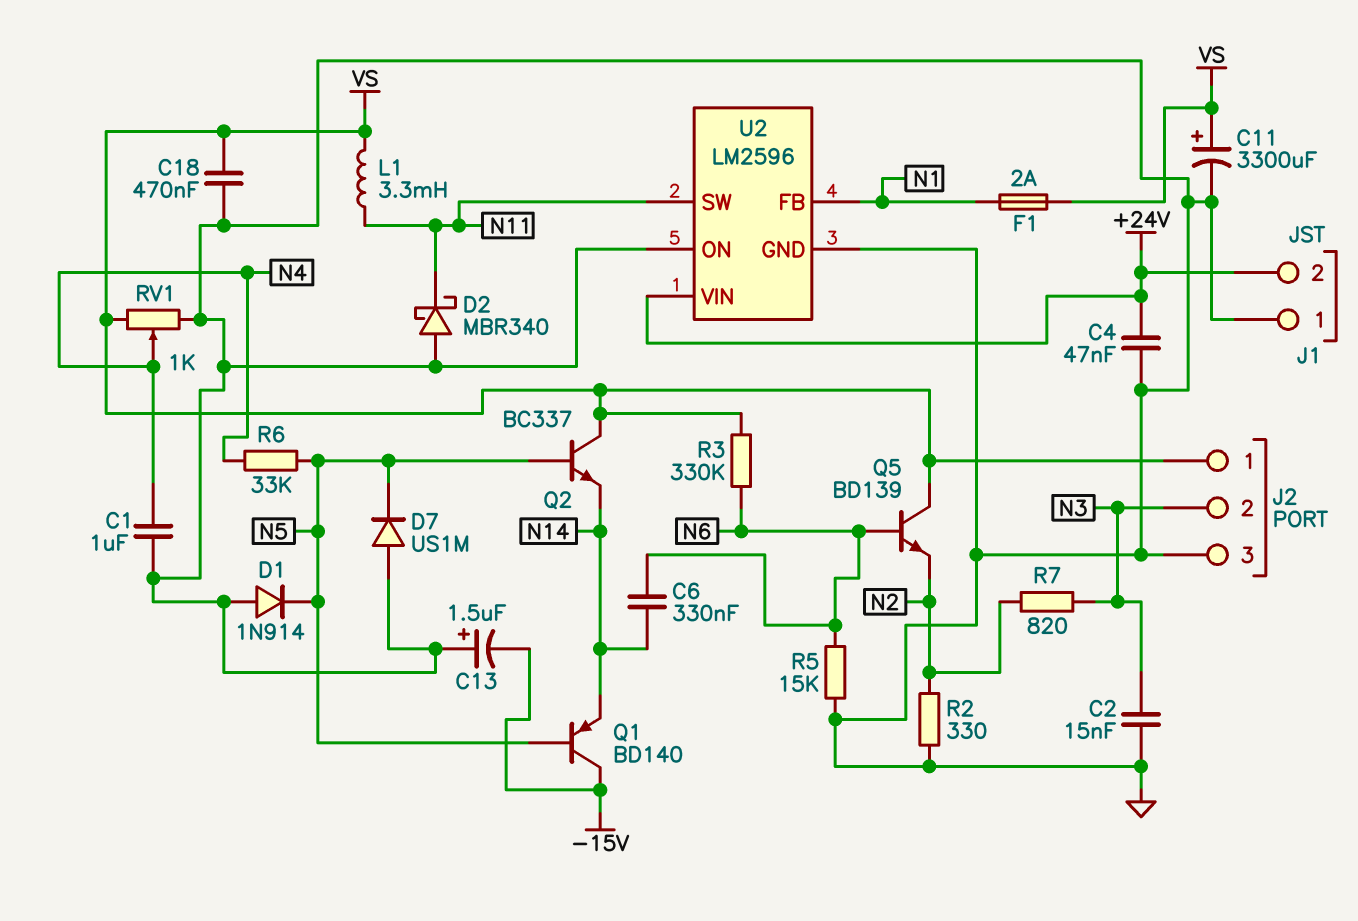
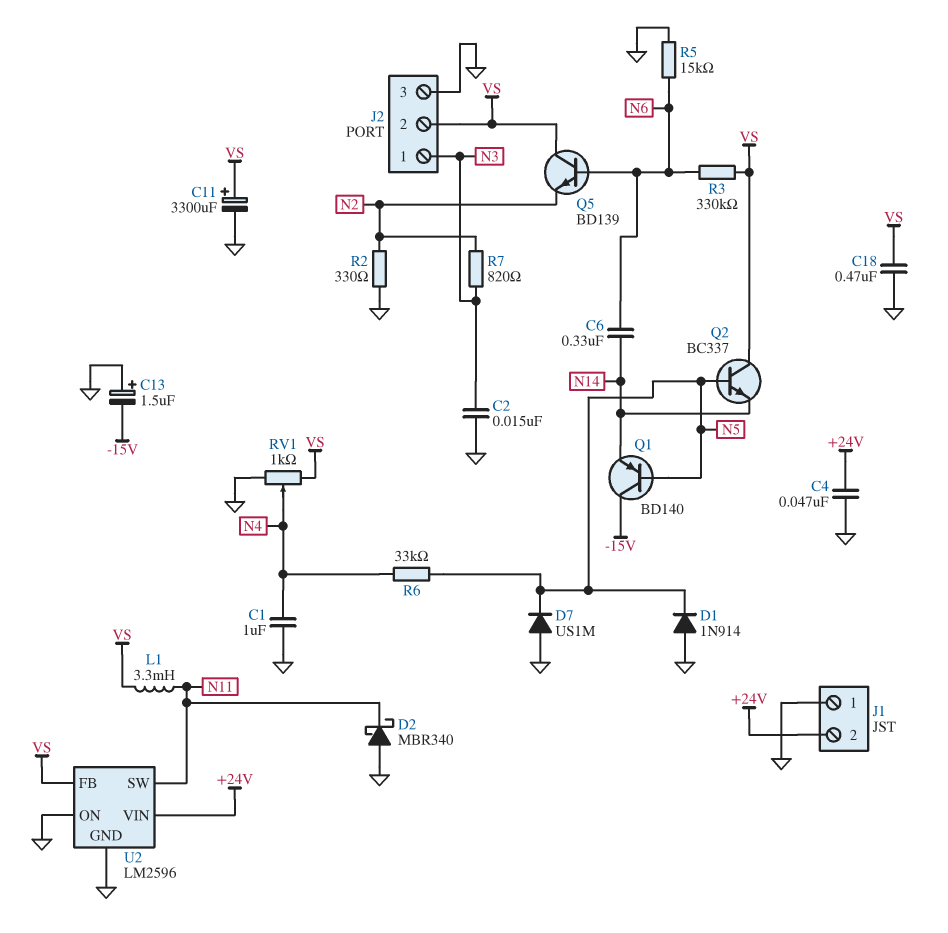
F1: 2A (N1, VS) -> none
J2 pin 1: VS -> N3
J2 pin 2: N3 -> VS
U2 pin FB: N1 -> VS

